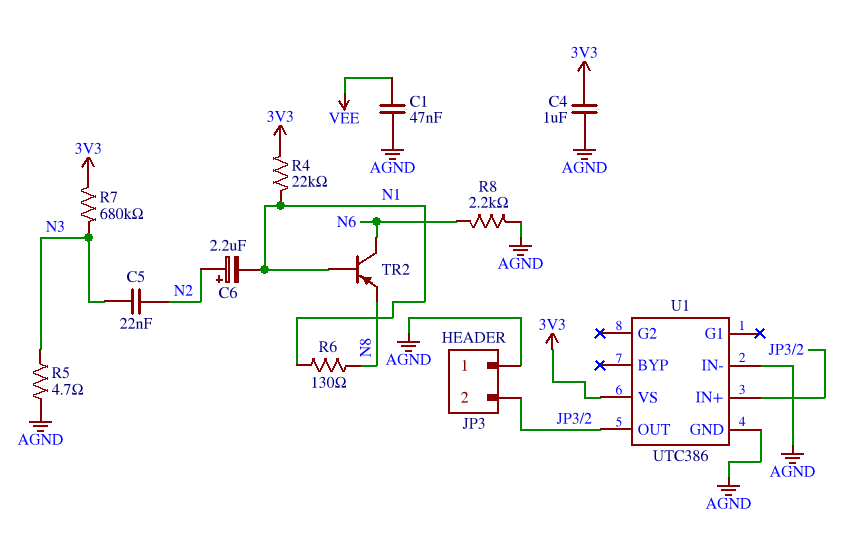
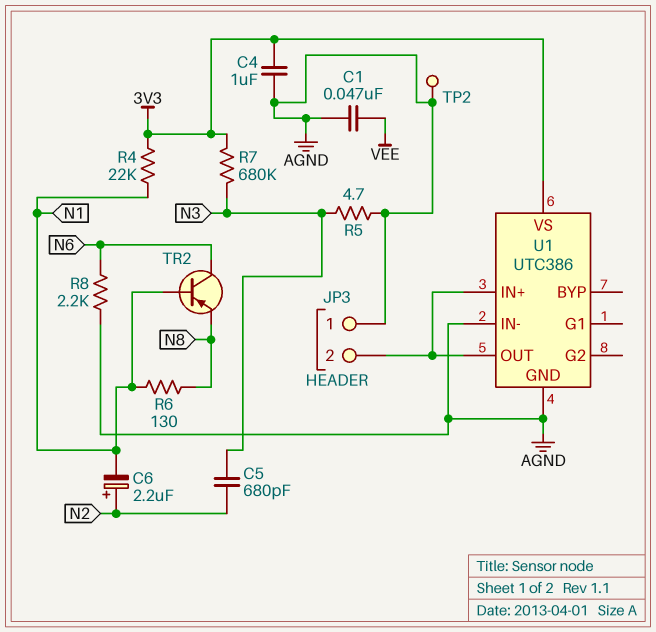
C5: 22nF (N2, N3) -> 680pF (N2, N3)
TP2: none -> test point (AGND)

